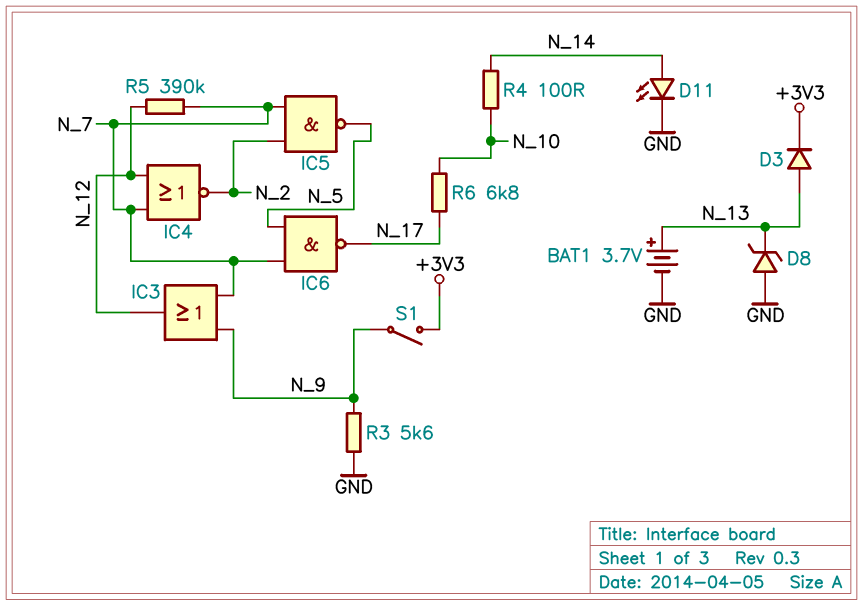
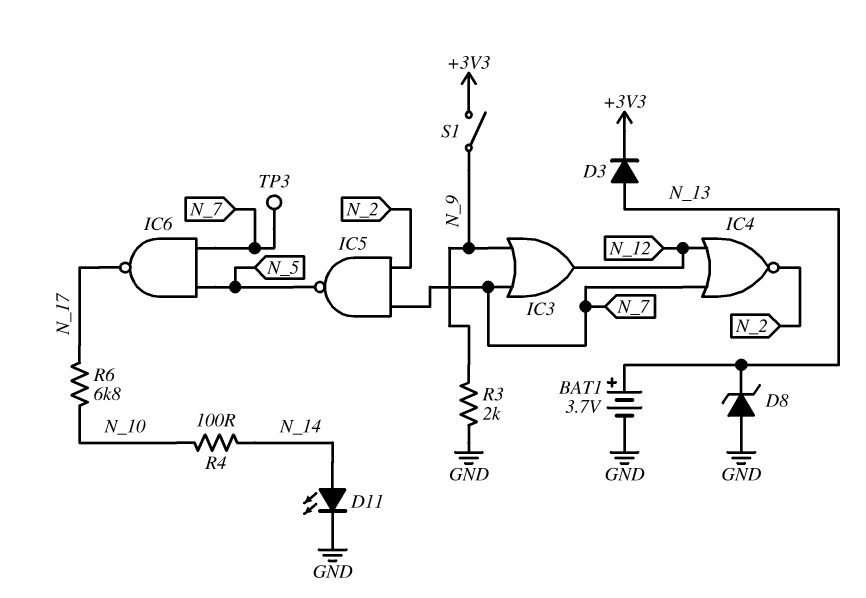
R3: 5.6k (GND, N_9) -> 2k (GND, N_9)
R5: 390k (N_7, N_12) -> none
TP3: none -> test point (N_7)

